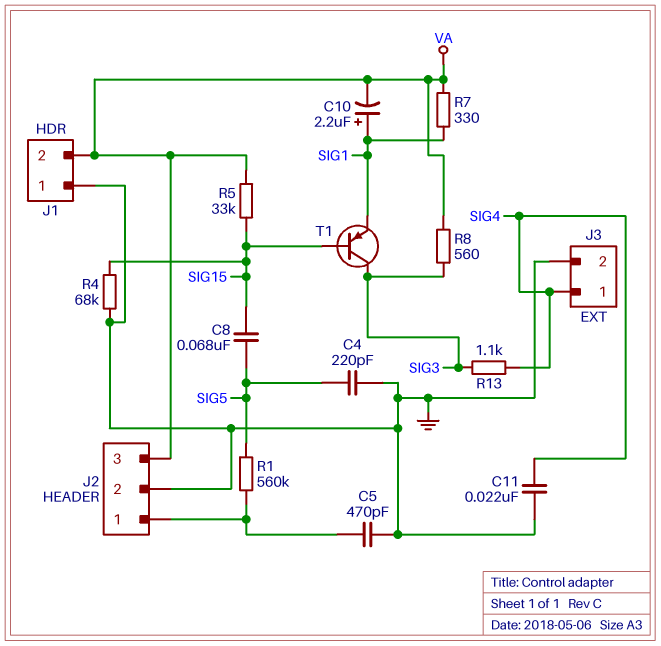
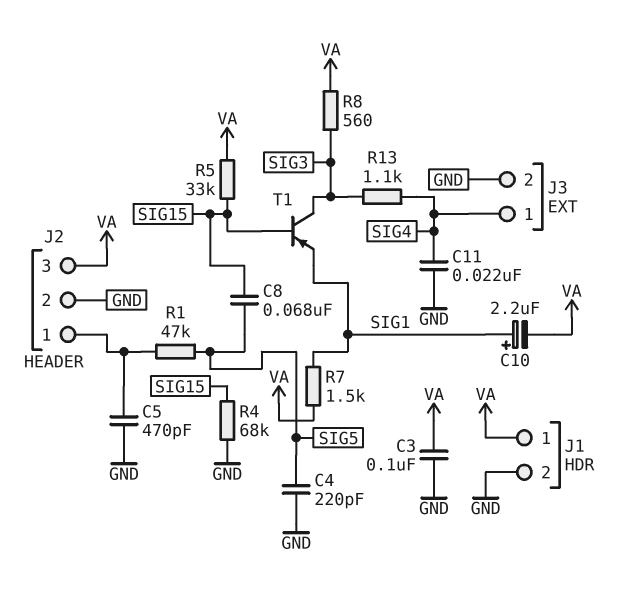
C3: none -> 100nF (GND, VA)
J1 pin 1: GND -> VA
J1 pin 2: VA -> GND
R1: 560k (J2/1, SIG5) -> 47k (J2/1, SIG5)
R7: 330 (SIG1, VA) -> 1.5k (SIG1, VA)

